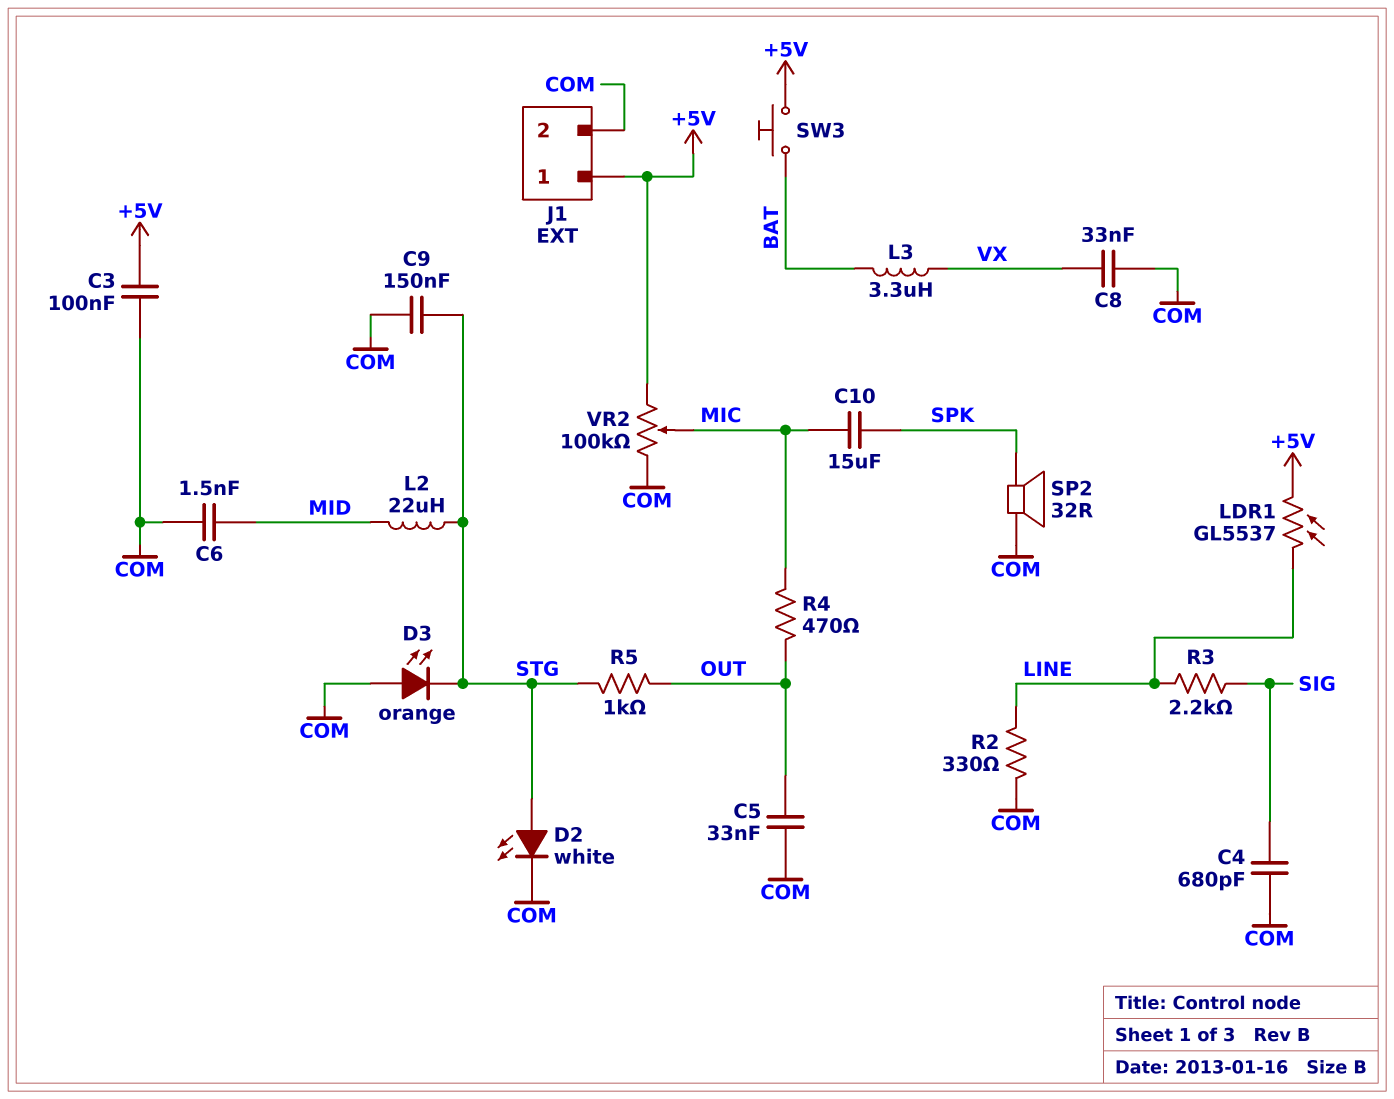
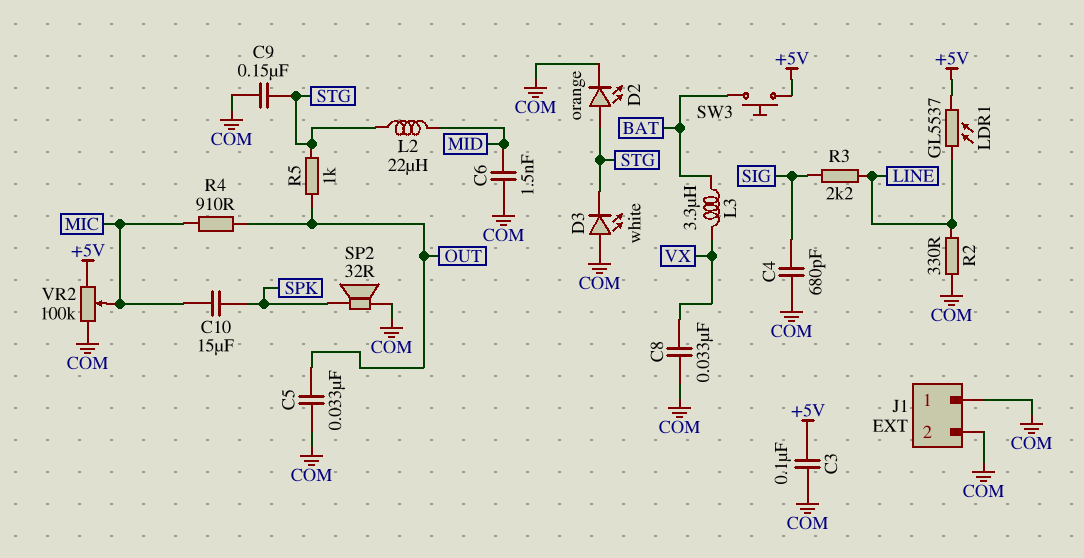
D2: LED white (A STG, K COM) -> LED orange (A STG, K COM)
D3: LED orange (A COM, K STG) -> LED white (A COM, K STG)
J1 pin 1: +5V -> COM
R4: 470 (MIC, OUT) -> 910 (MIC, OUT)

